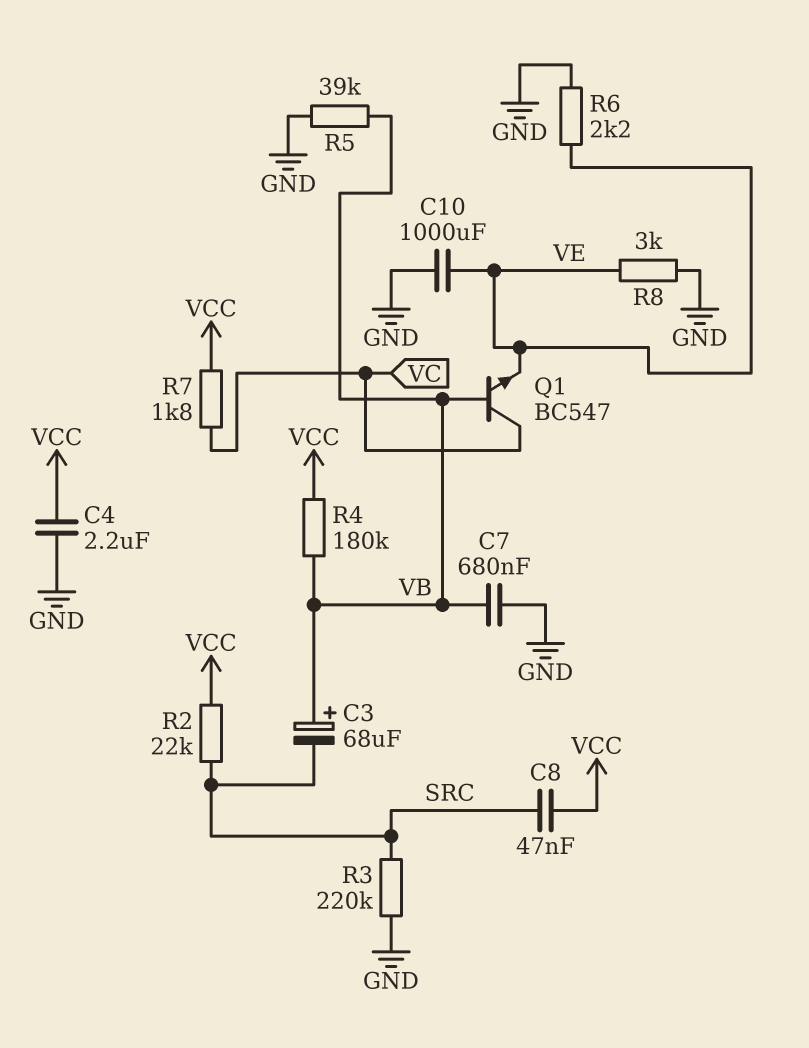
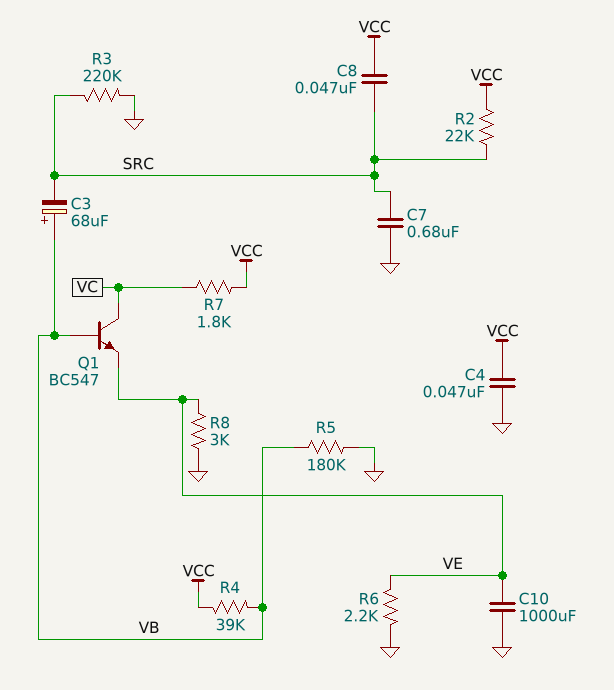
C4: 2.2uF (GND, VCC) -> 47nF (GND, VCC)
C7: 680nF (GND, VB) -> 680nF (GND, SRC)
R4: 180k (VB, VCC) -> 39k (VB, VCC)
R5: 39k (GND, VB) -> 180k (GND, VB)

